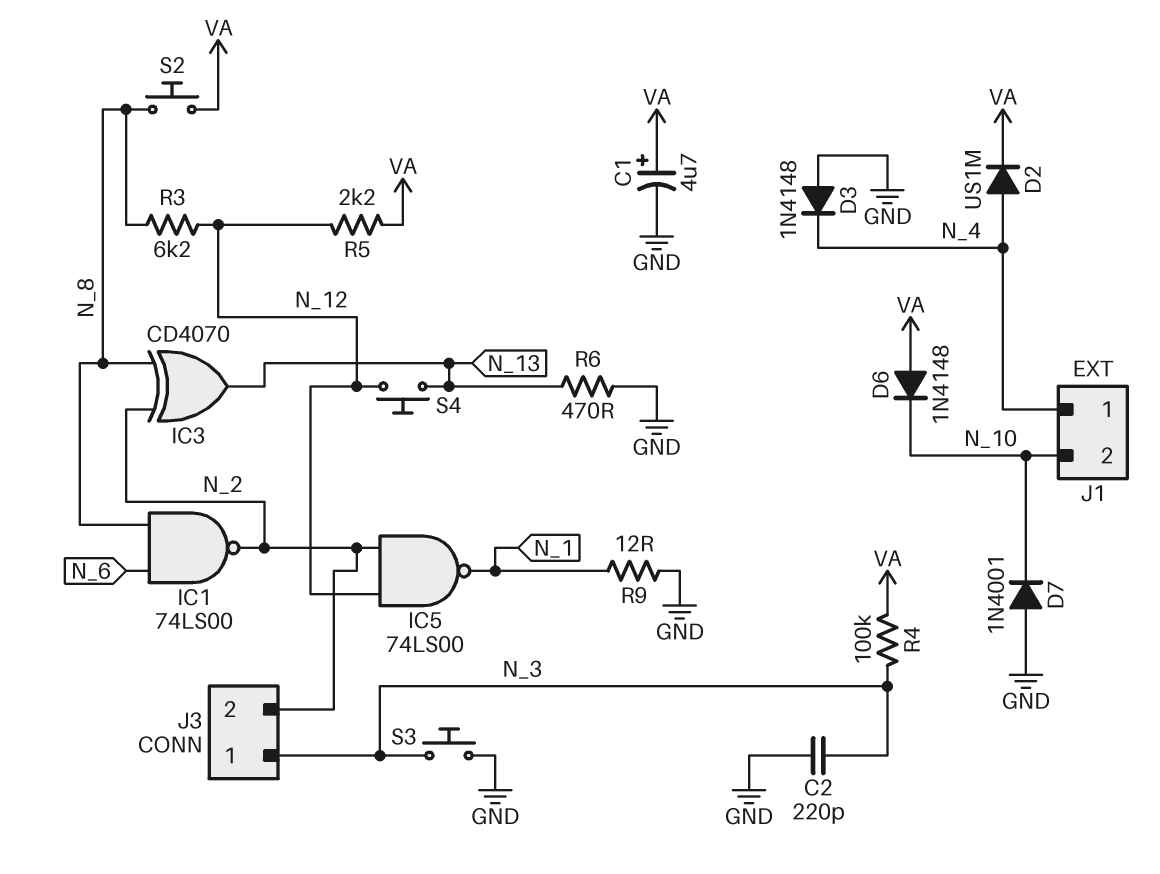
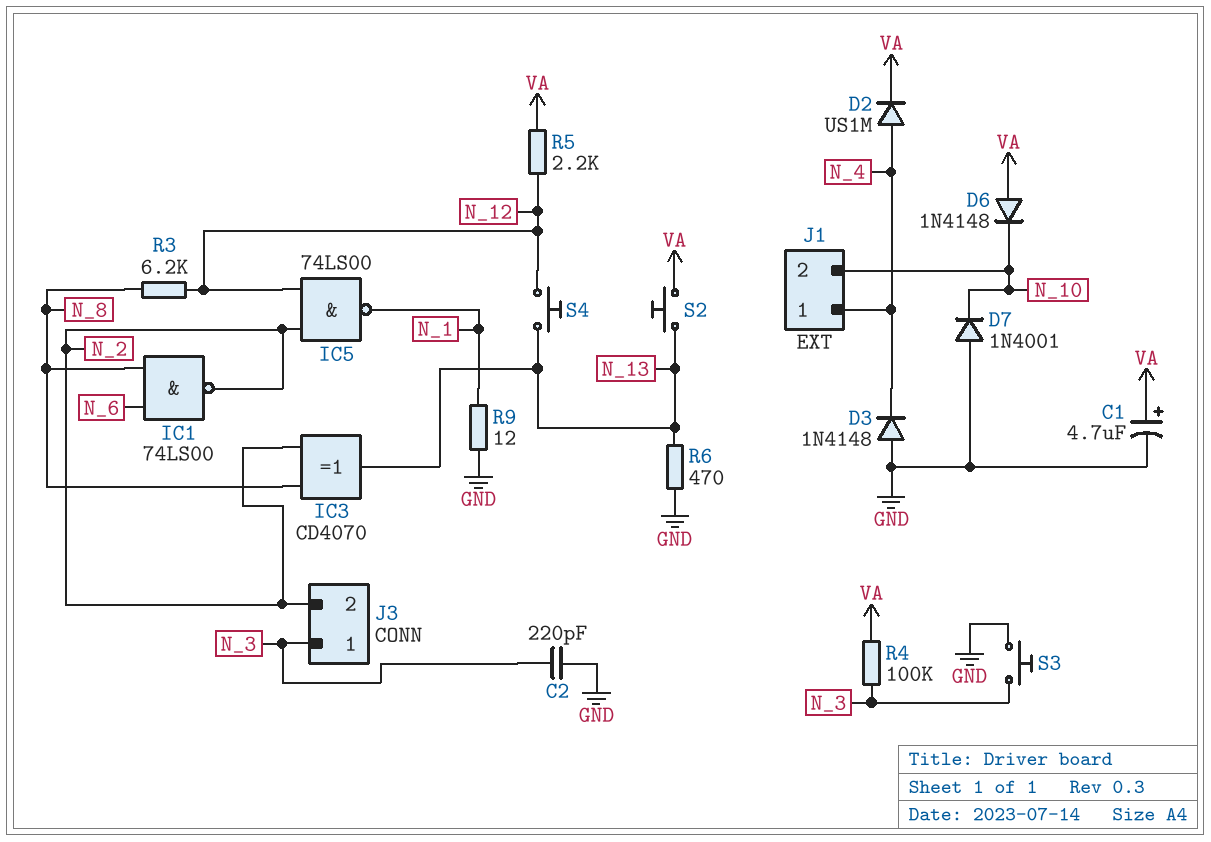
S2: button (N_8, VA) -> button (N_13, VA)

